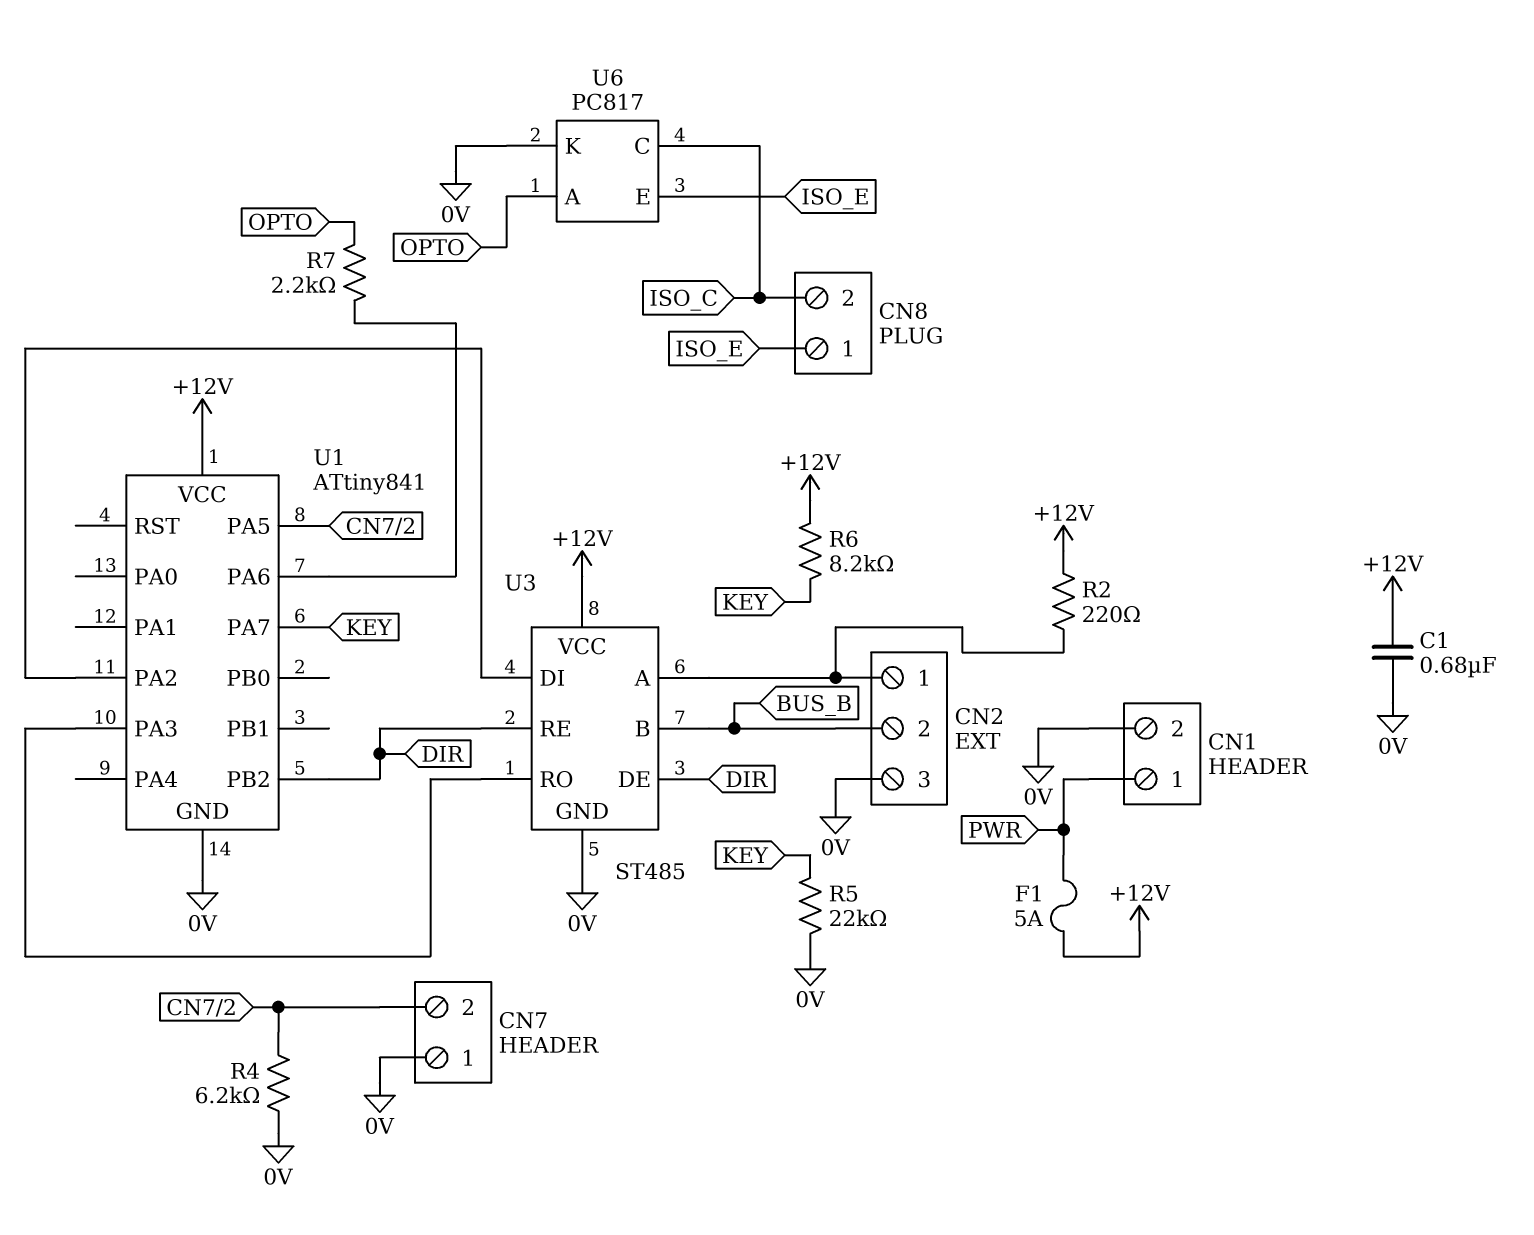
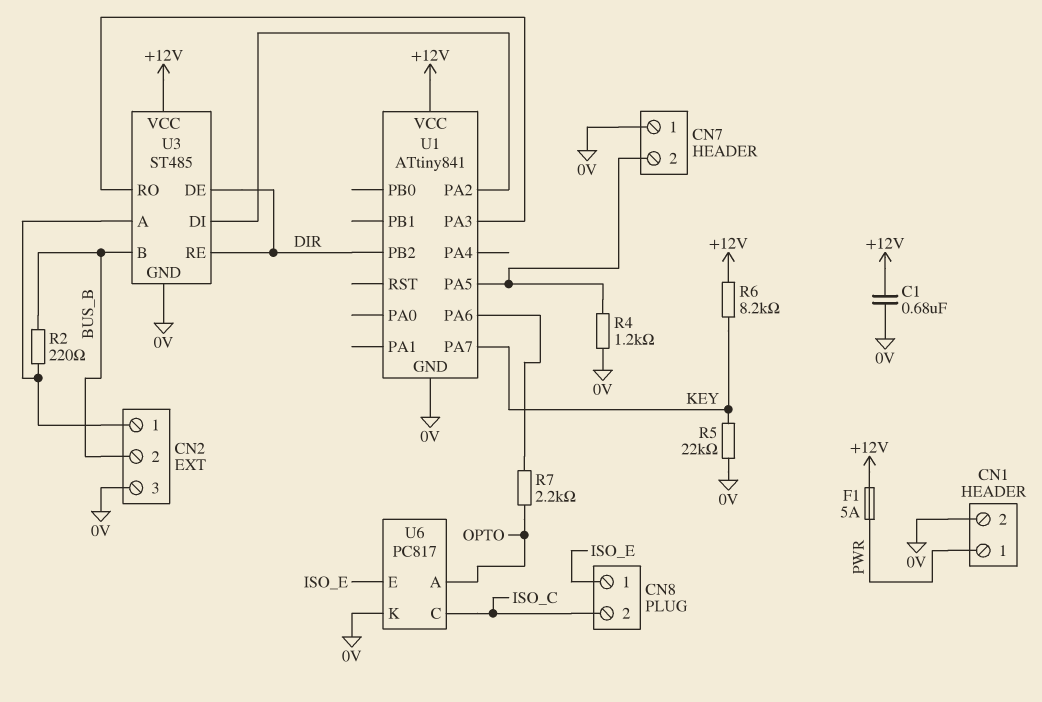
R2: 220 (+12V, CN2/1) -> 220 (BUS_B, CN2/1)
R4: 6.2k (0V, CN7/2) -> 1.2k (0V, CN7/2)

